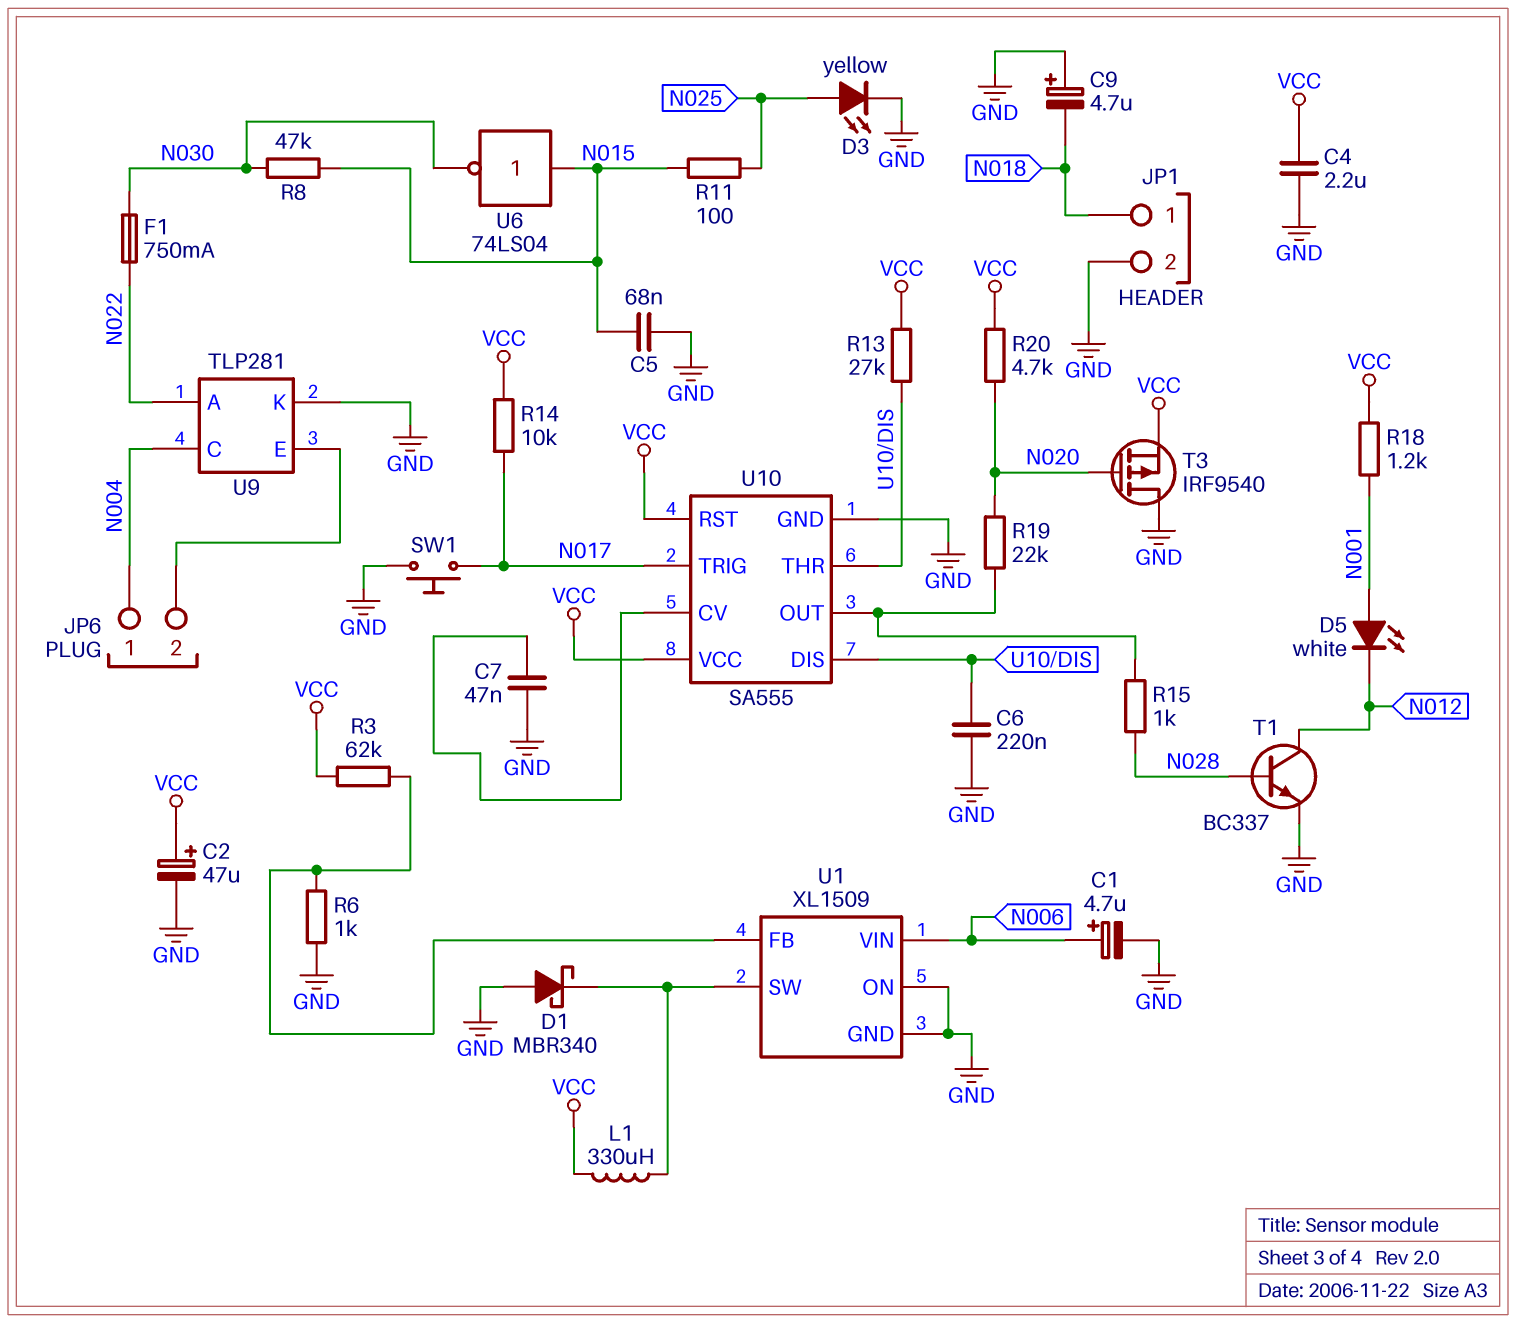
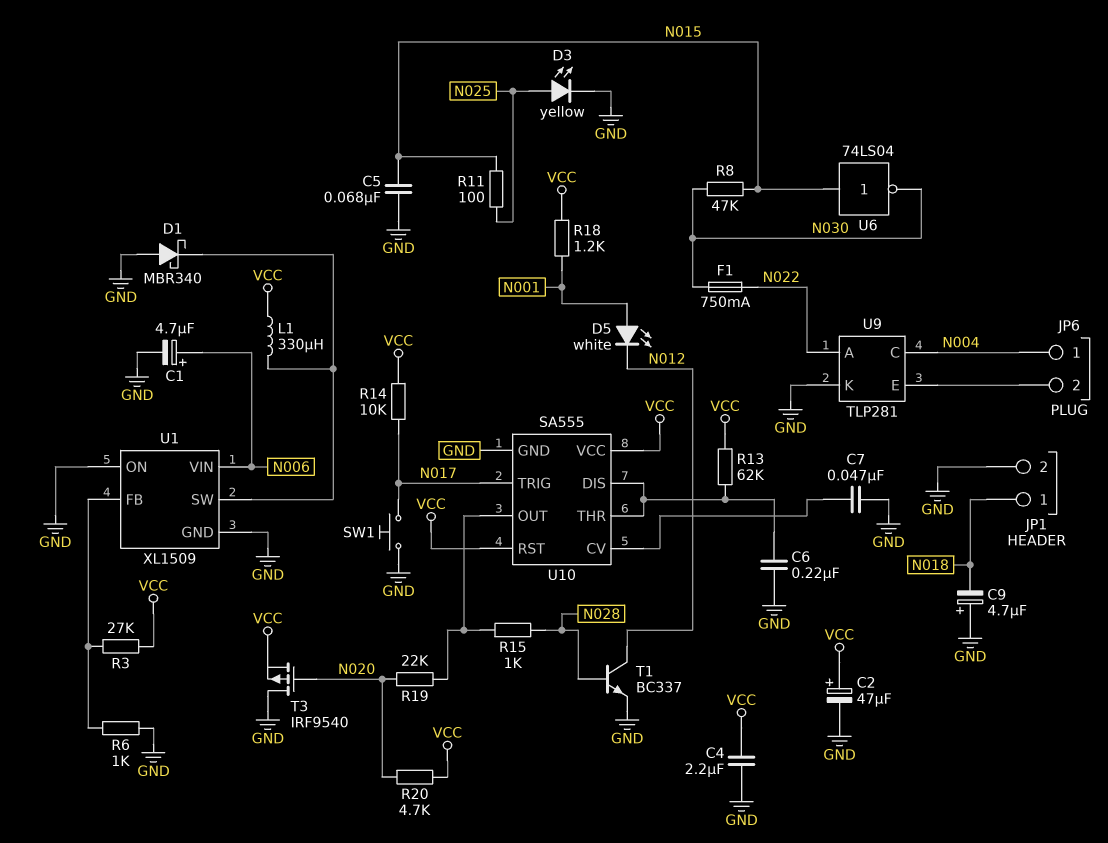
R3: 62k (U1/FB, VCC) -> 27k (U1/FB, VCC)
R13: 27k (U10/DIS, VCC) -> 62k (U10/DIS, VCC)

